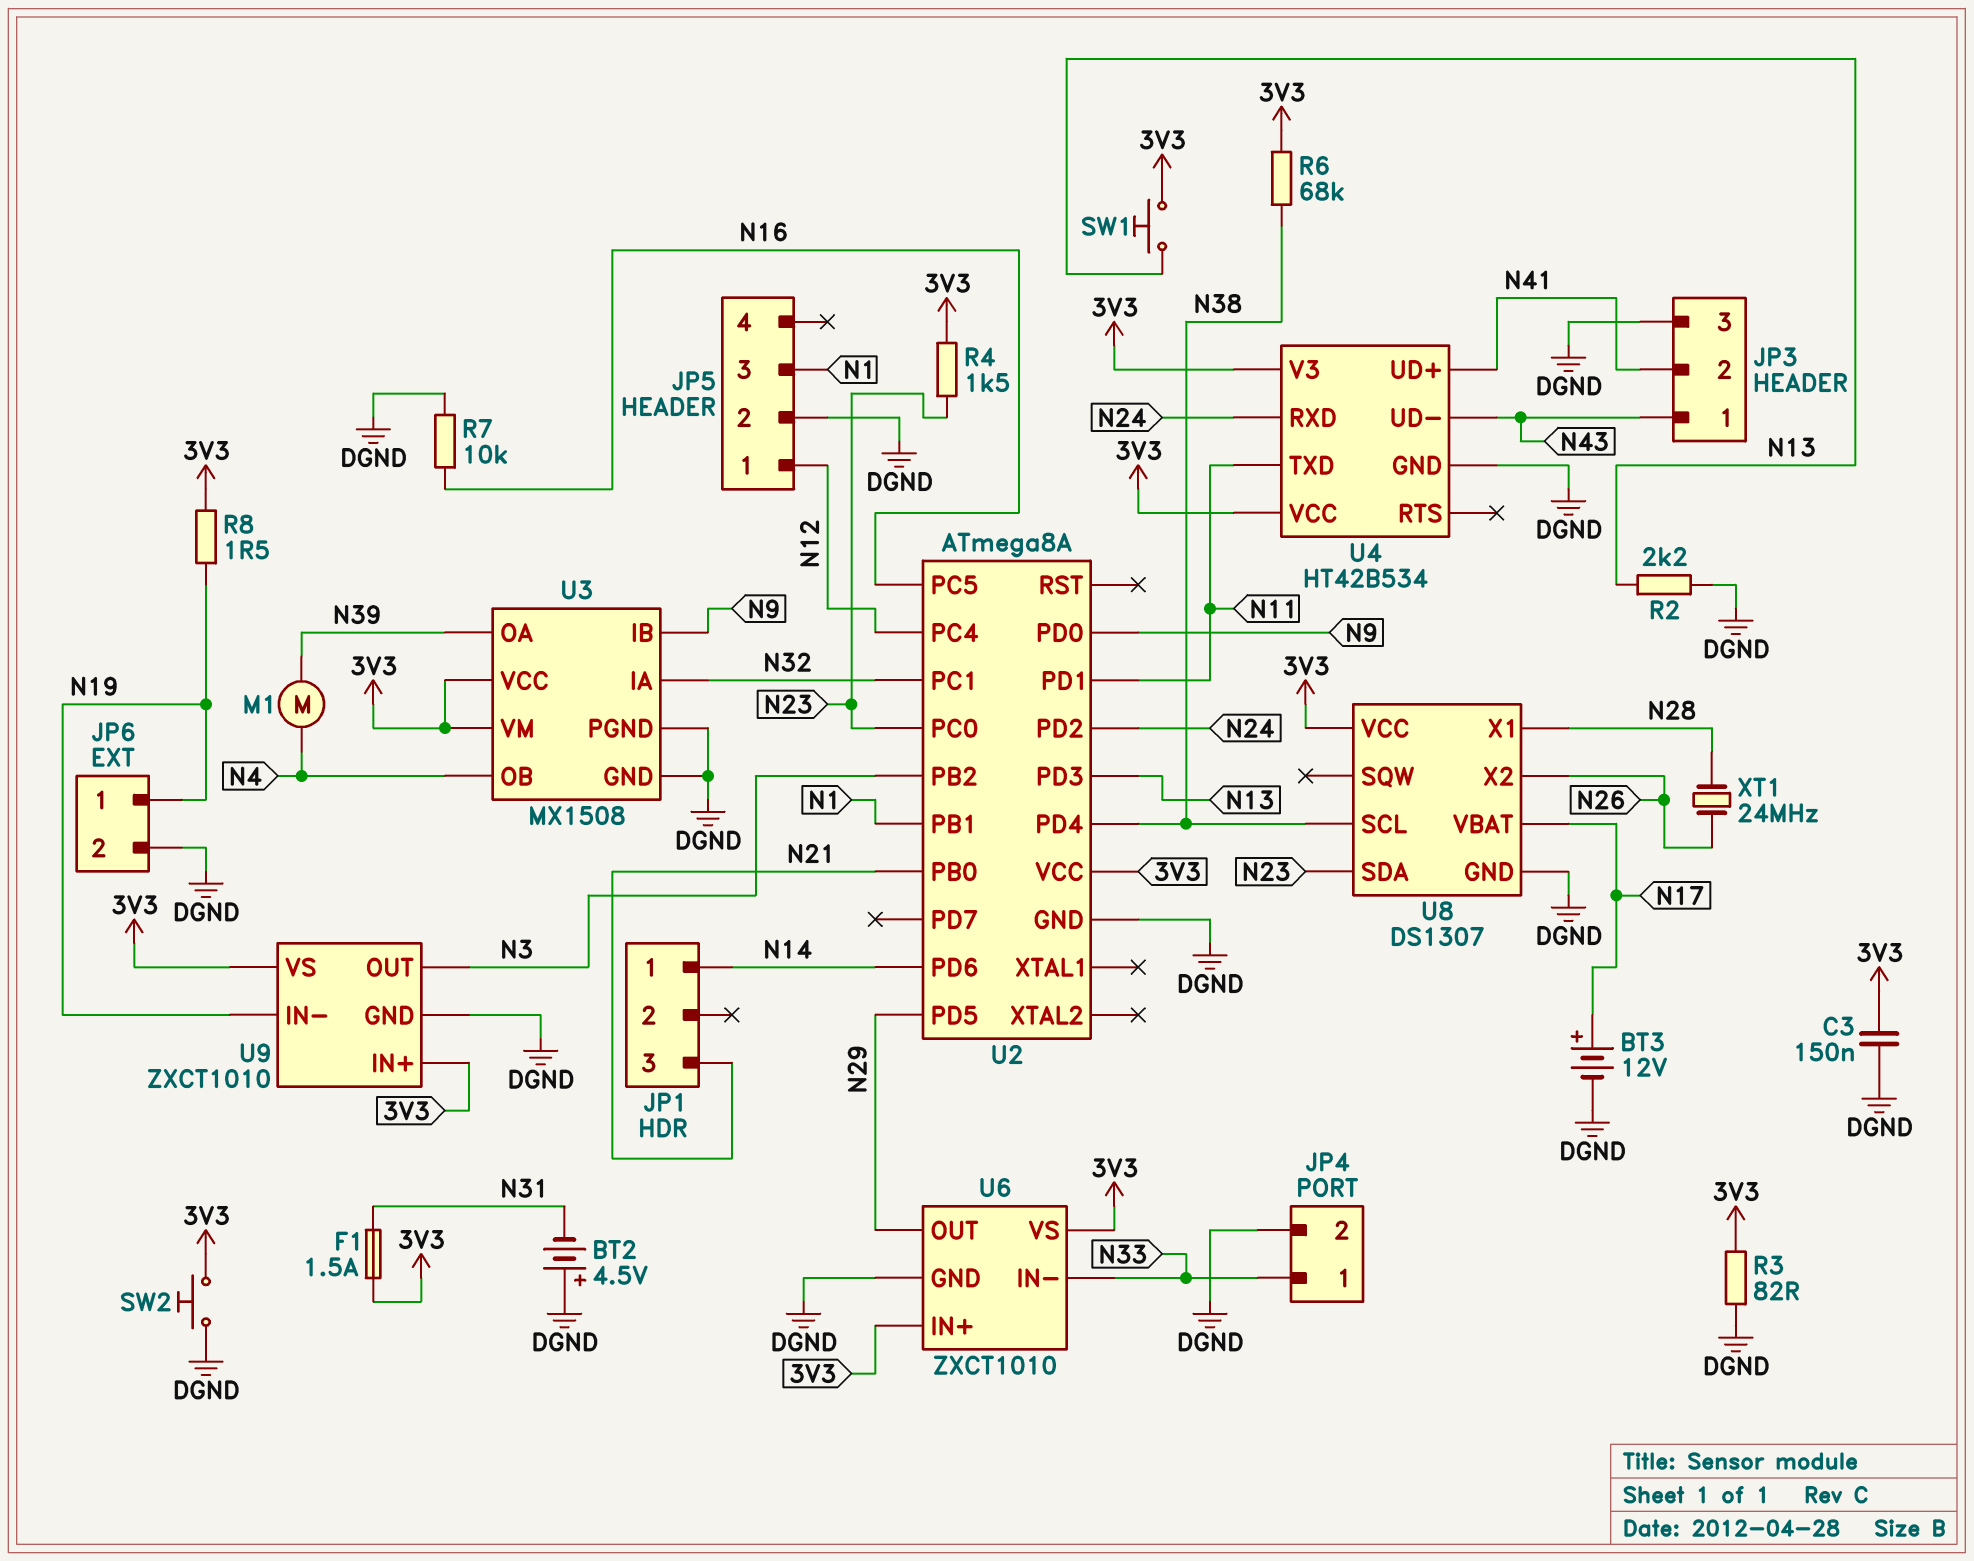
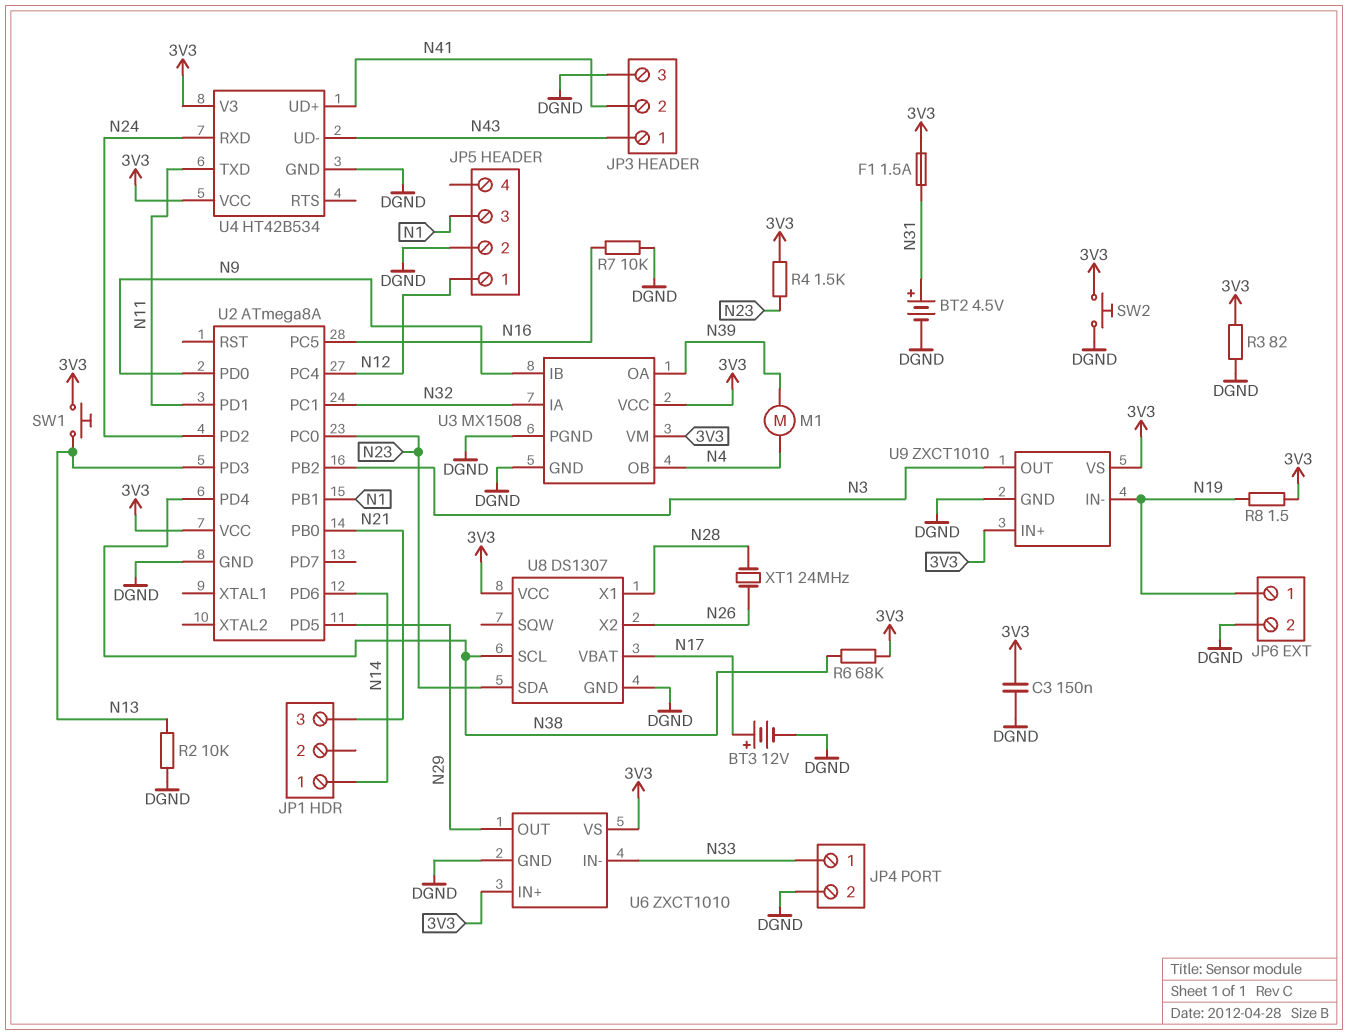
BT2: 4.5V (plus DGND, minus N31) -> 4.5V (plus N31, minus DGND)
R2: 2.2k (DGND, N13) -> 10k (DGND, N13)

